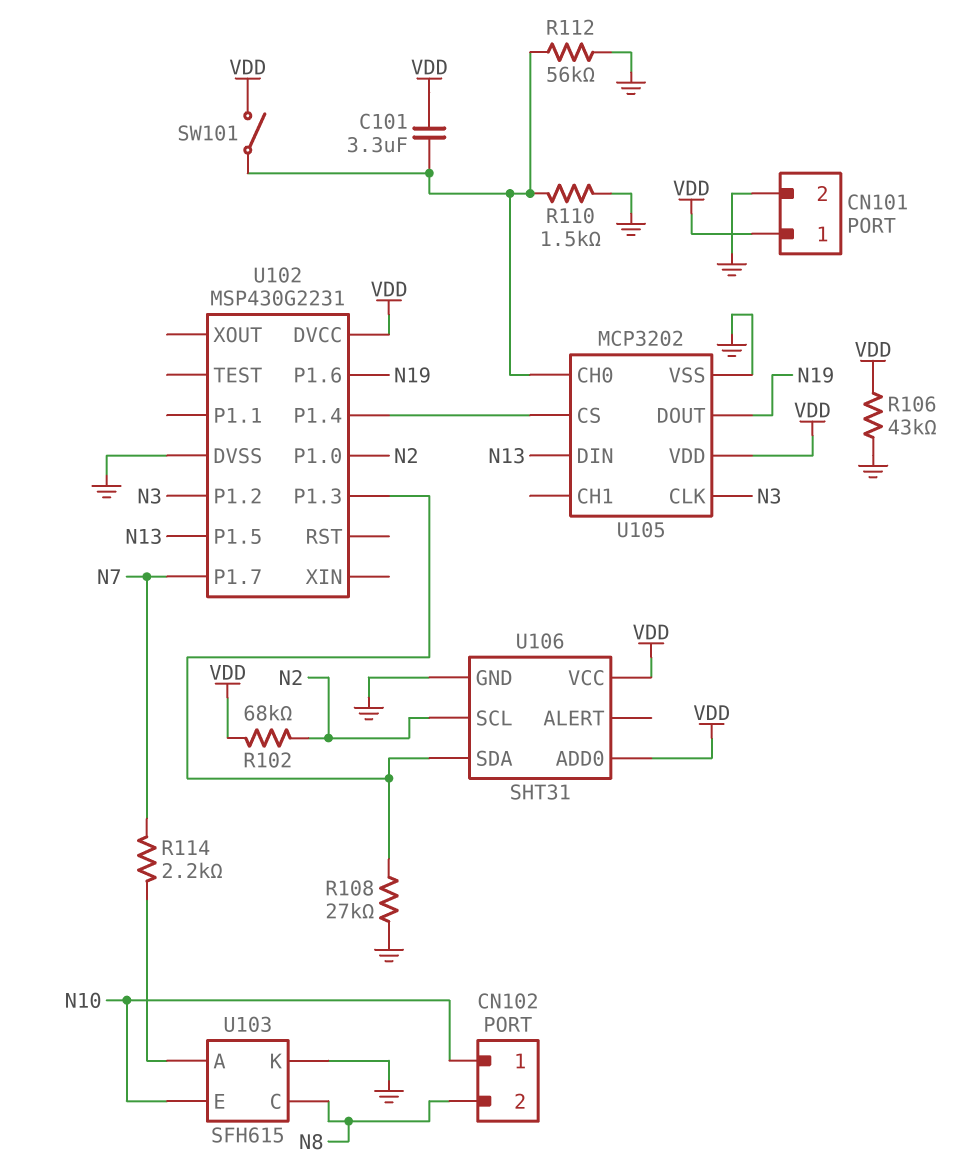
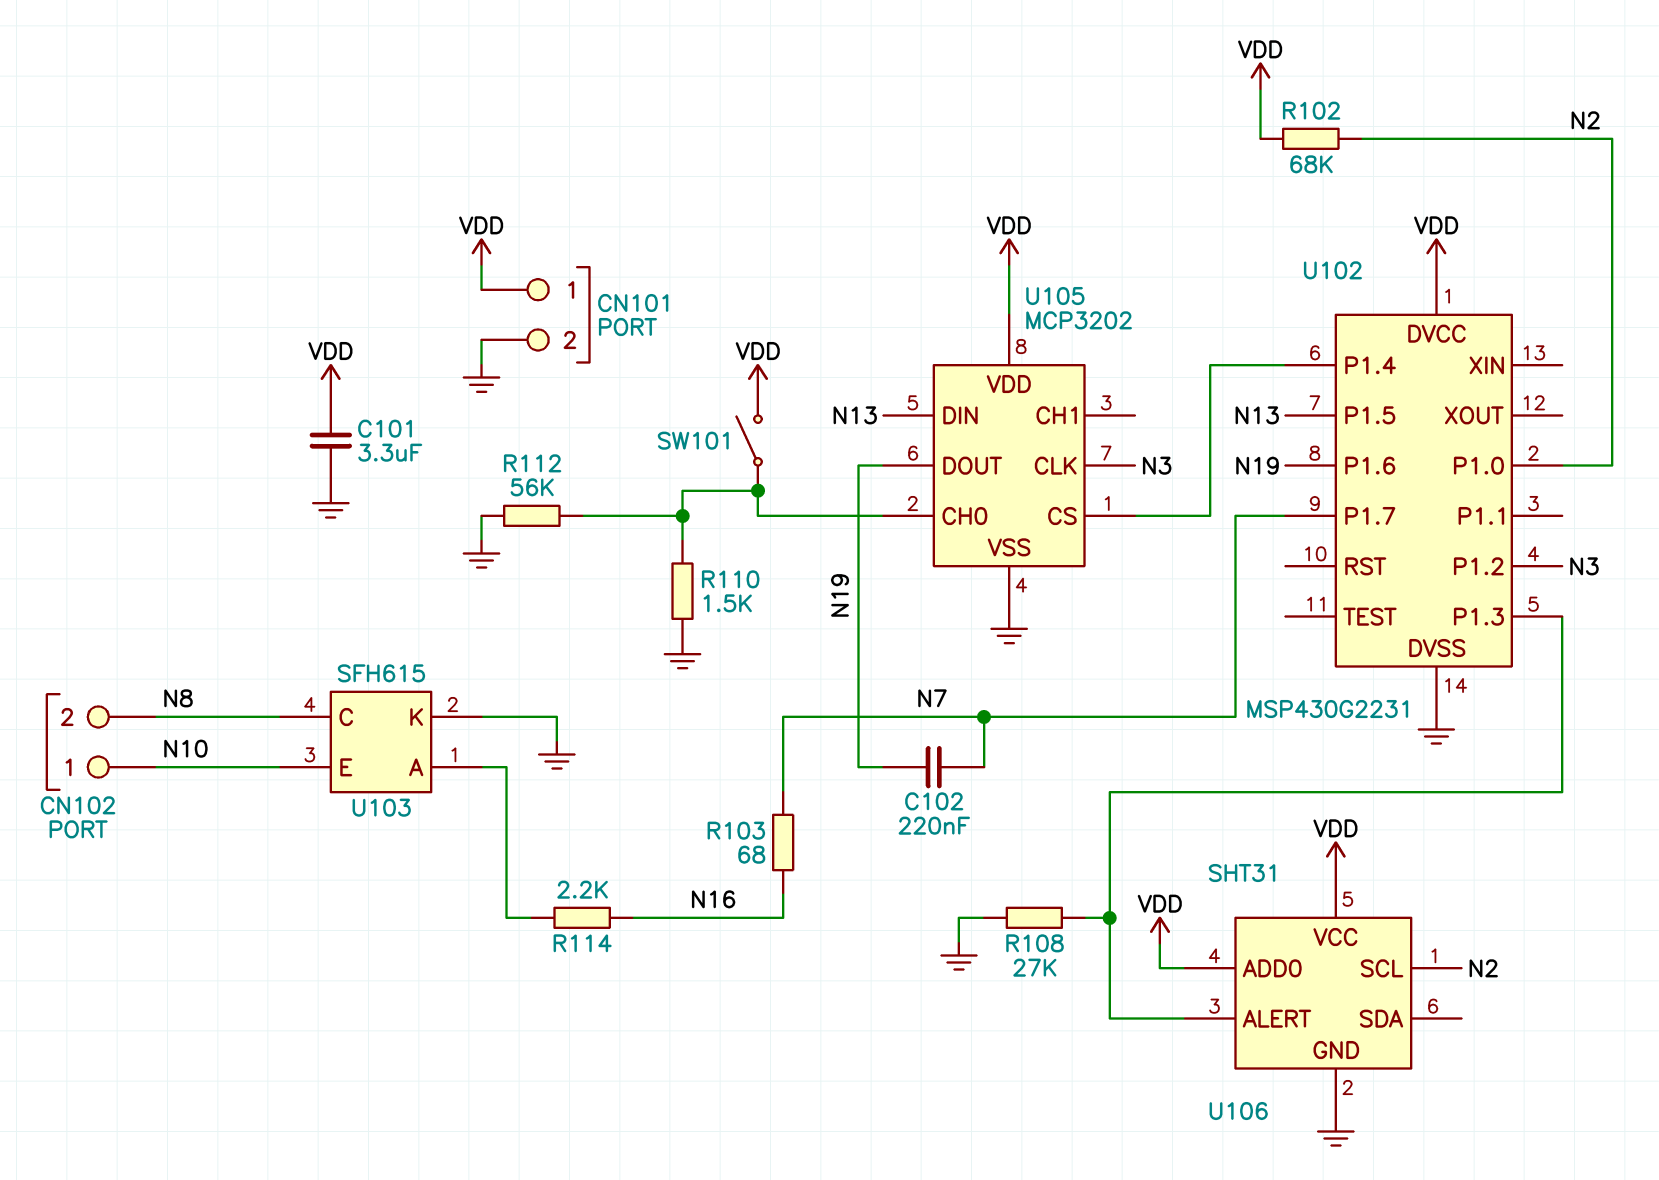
C101: 3.3uF (U105/CH0, VDD) -> 3.3uF (GND, VDD)
C102: none -> 220nF (N7, N19)
R103: none -> 68 (N7, N16)
R106: 43k (GND, VDD) -> none
R114: 2.2k (N7, U103/A) -> 2.2k (N16, U103/A)
U106 pin ALERT: none -> U102/P1.3
U106 pin SDA: U102/P1.3 -> none

